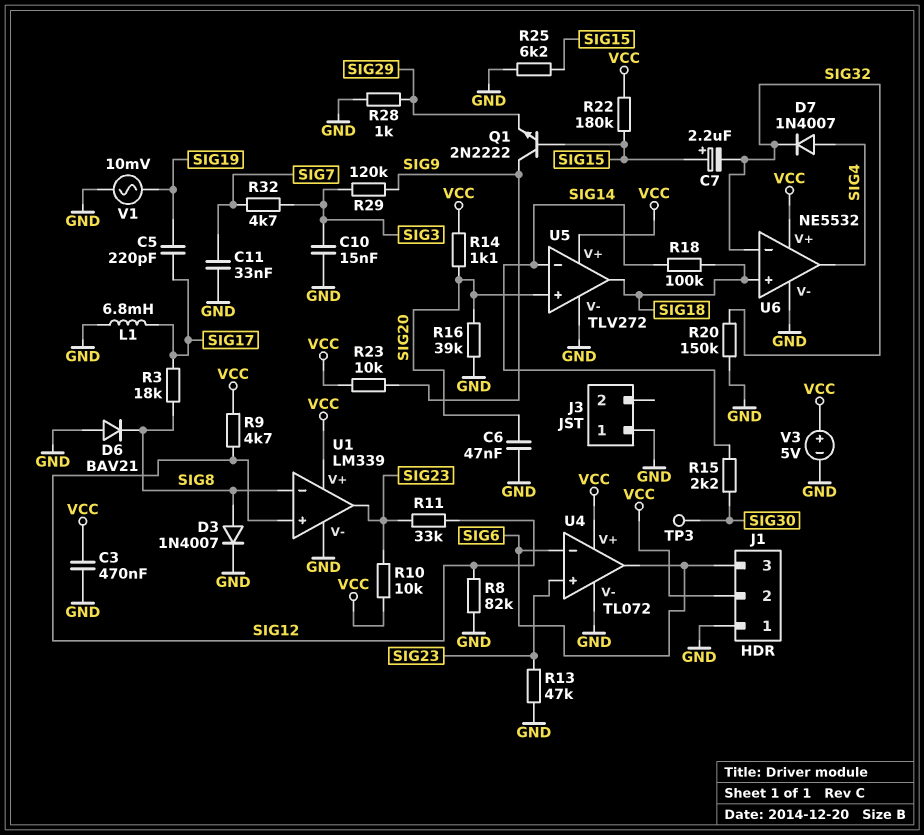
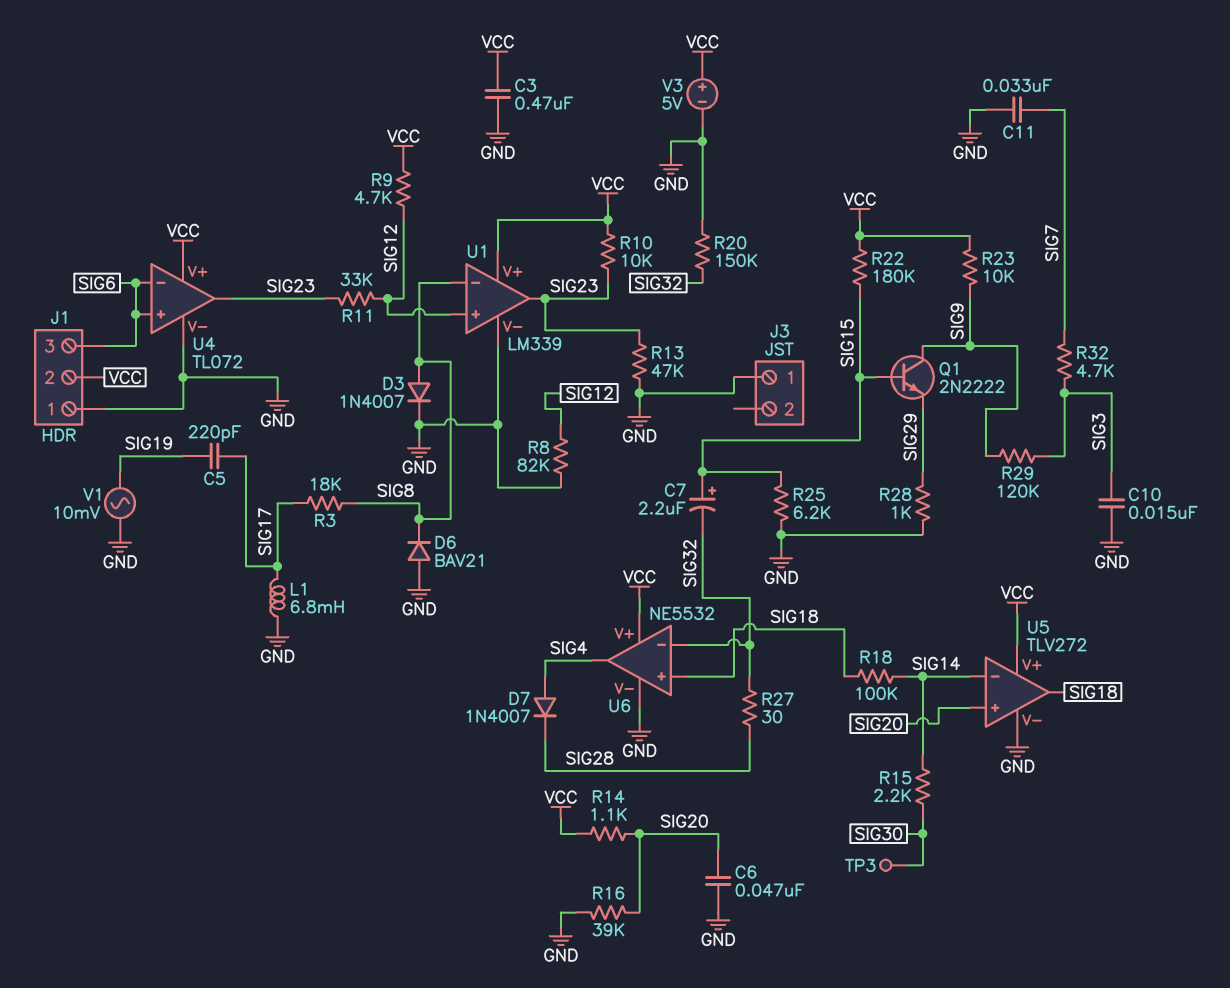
D7: diode 1N4007 (A SIG4, K SIG32) -> diode 1N4007 (A SIG4, K SIG28)
R27: none -> 30 (SIG28, SIG32)
U4 pin in+: SIG23 -> SIG6
U4 pin out: SIG6 -> SIG23

